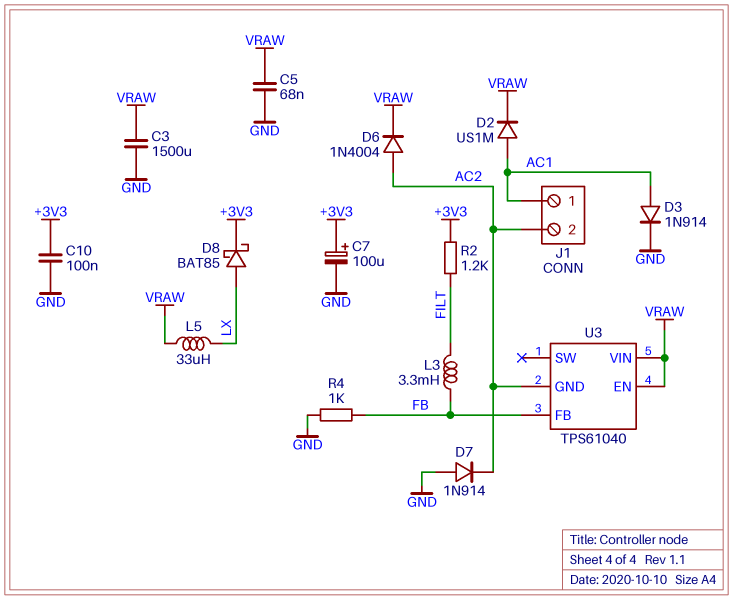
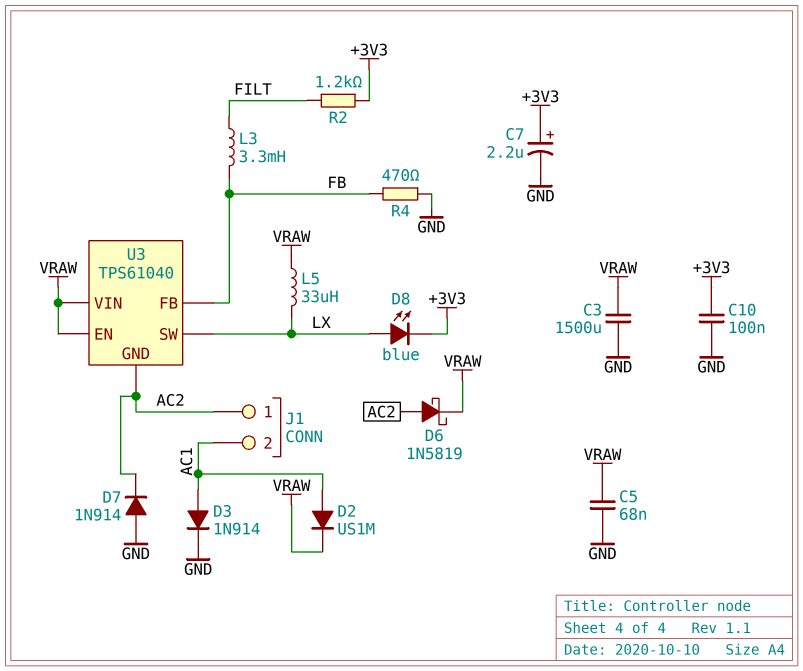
C7: 100uF (plus +3V3, minus GND) -> 2.2uF (plus +3V3, minus GND)
D6: diode 1N4004 (A AC2, K VRAW) -> schottky 1N5819 (A AC2, K VRAW)
D8: schottky BAT85 (A LX, K +3V3) -> LED blue (A LX, K +3V3)
J1 pin 1: AC1 -> AC2
J1 pin 2: AC2 -> AC1
R4: 1k (FB, GND) -> 470 (FB, GND)
U3 pin SW: none -> LX

